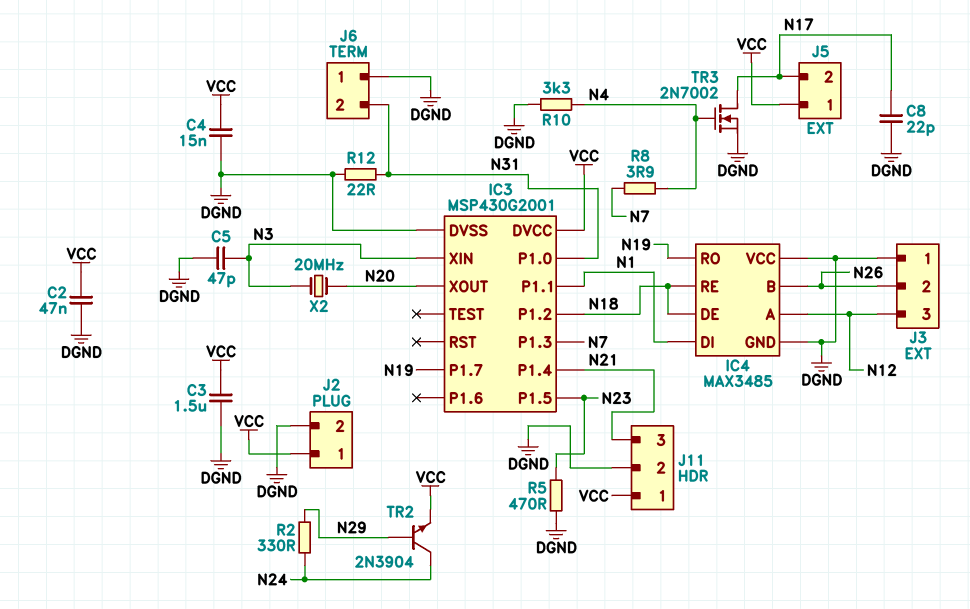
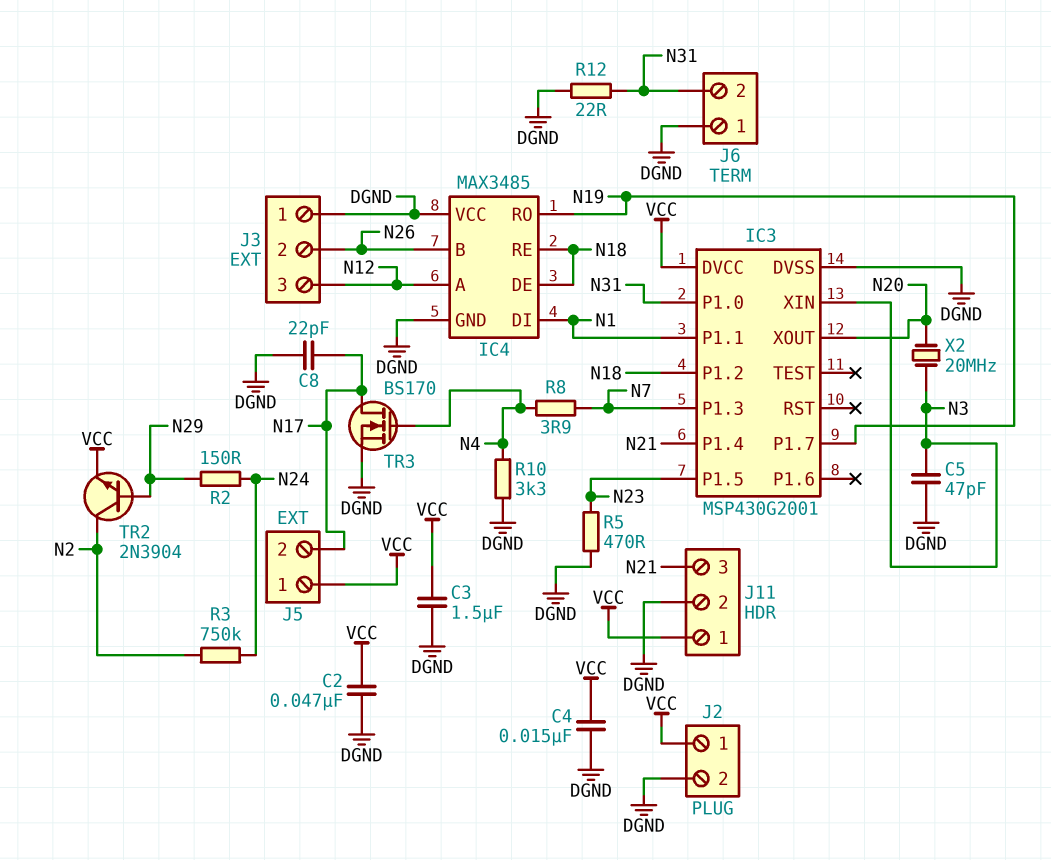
R2: 330 (N24, N29) -> 150 (N24, N29)
R3: none -> 750k (N2, N24)
TR2: NPN 2N3904 (B N29, C N24, E VCC) -> NPN 2N3904 (B N29, C N2, E VCC)
TR3: NMOS 2N7002 (G N4, D N17, S DGND) -> NMOS BS170 (G N4, D N17, S DGND)

